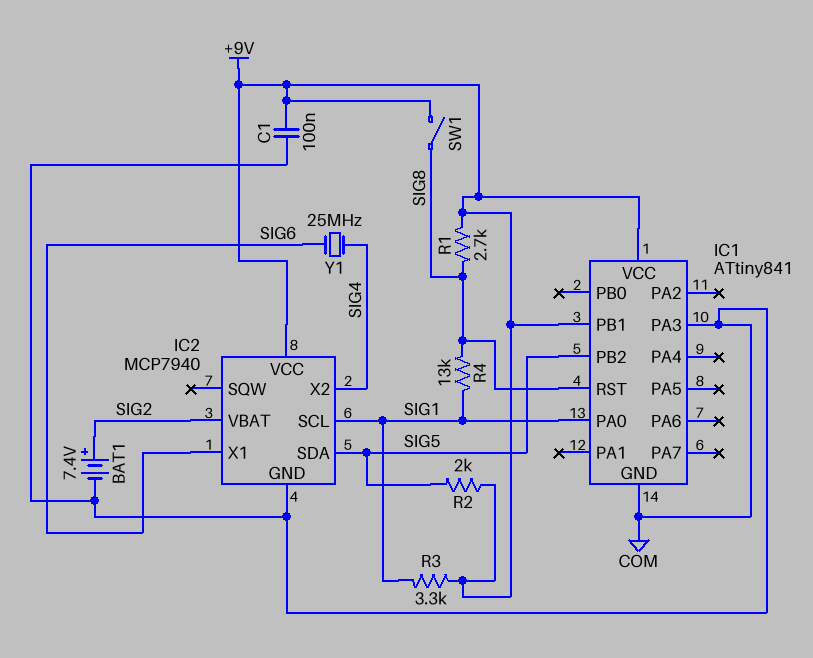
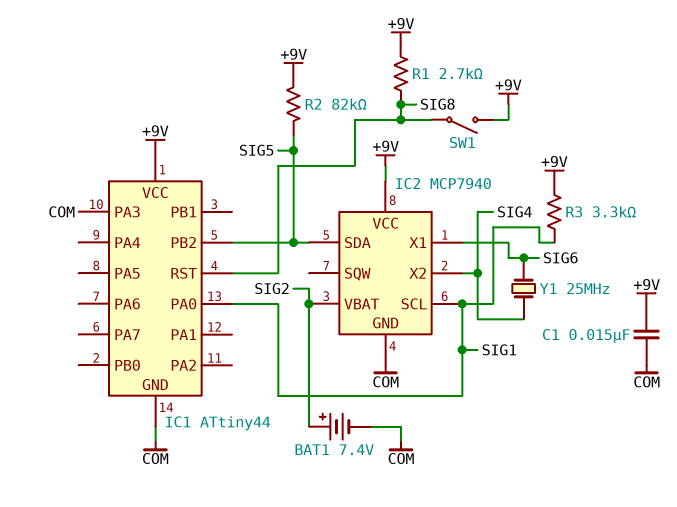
C1: 100nF (+9V, COM) -> 15nF (+9V, COM)
IC1: ATtiny841 -> ATtiny44
IC1 pin PB1: +9V -> none
R2: 2k (+9V, SIG5) -> 82k (+9V, SIG5)
R4: 13k (SIG1, SIG8) -> none

